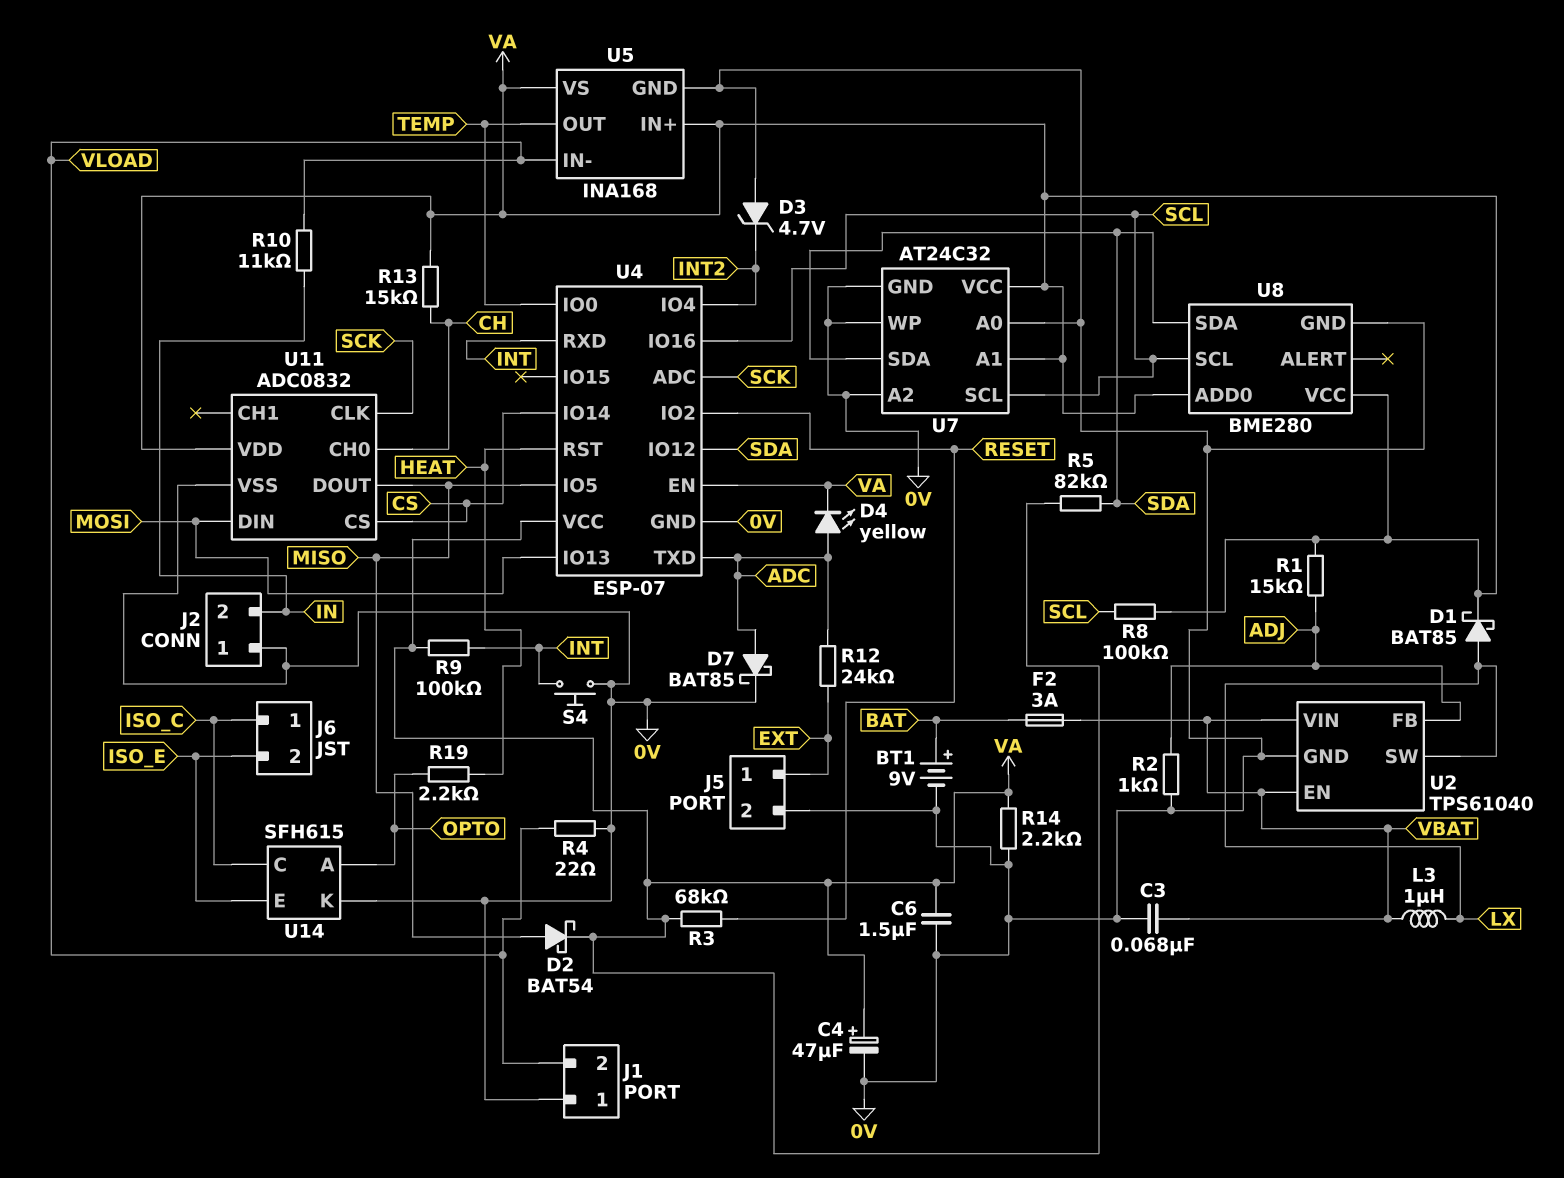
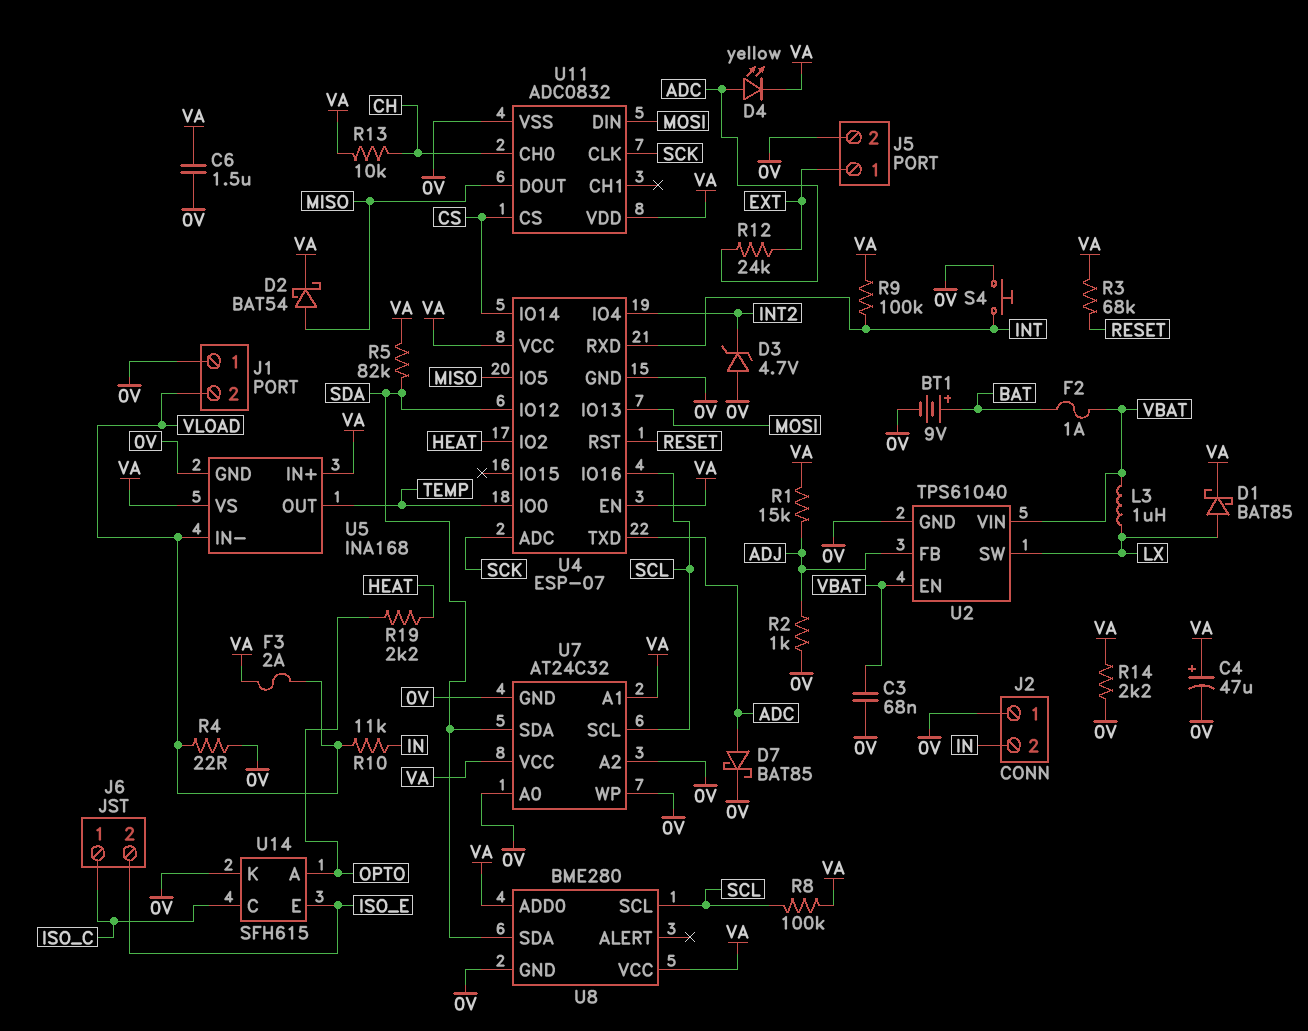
F2: 3A (BAT, VBAT) -> 1A (BAT, VBAT)
F3: none -> 2A (VA, VLOAD)
R13: 15k (CH, VA) -> 10k (CH, VA)
U4 pin IO2: RESET -> HEAT
U4 pin RST: HEAT -> RESET

